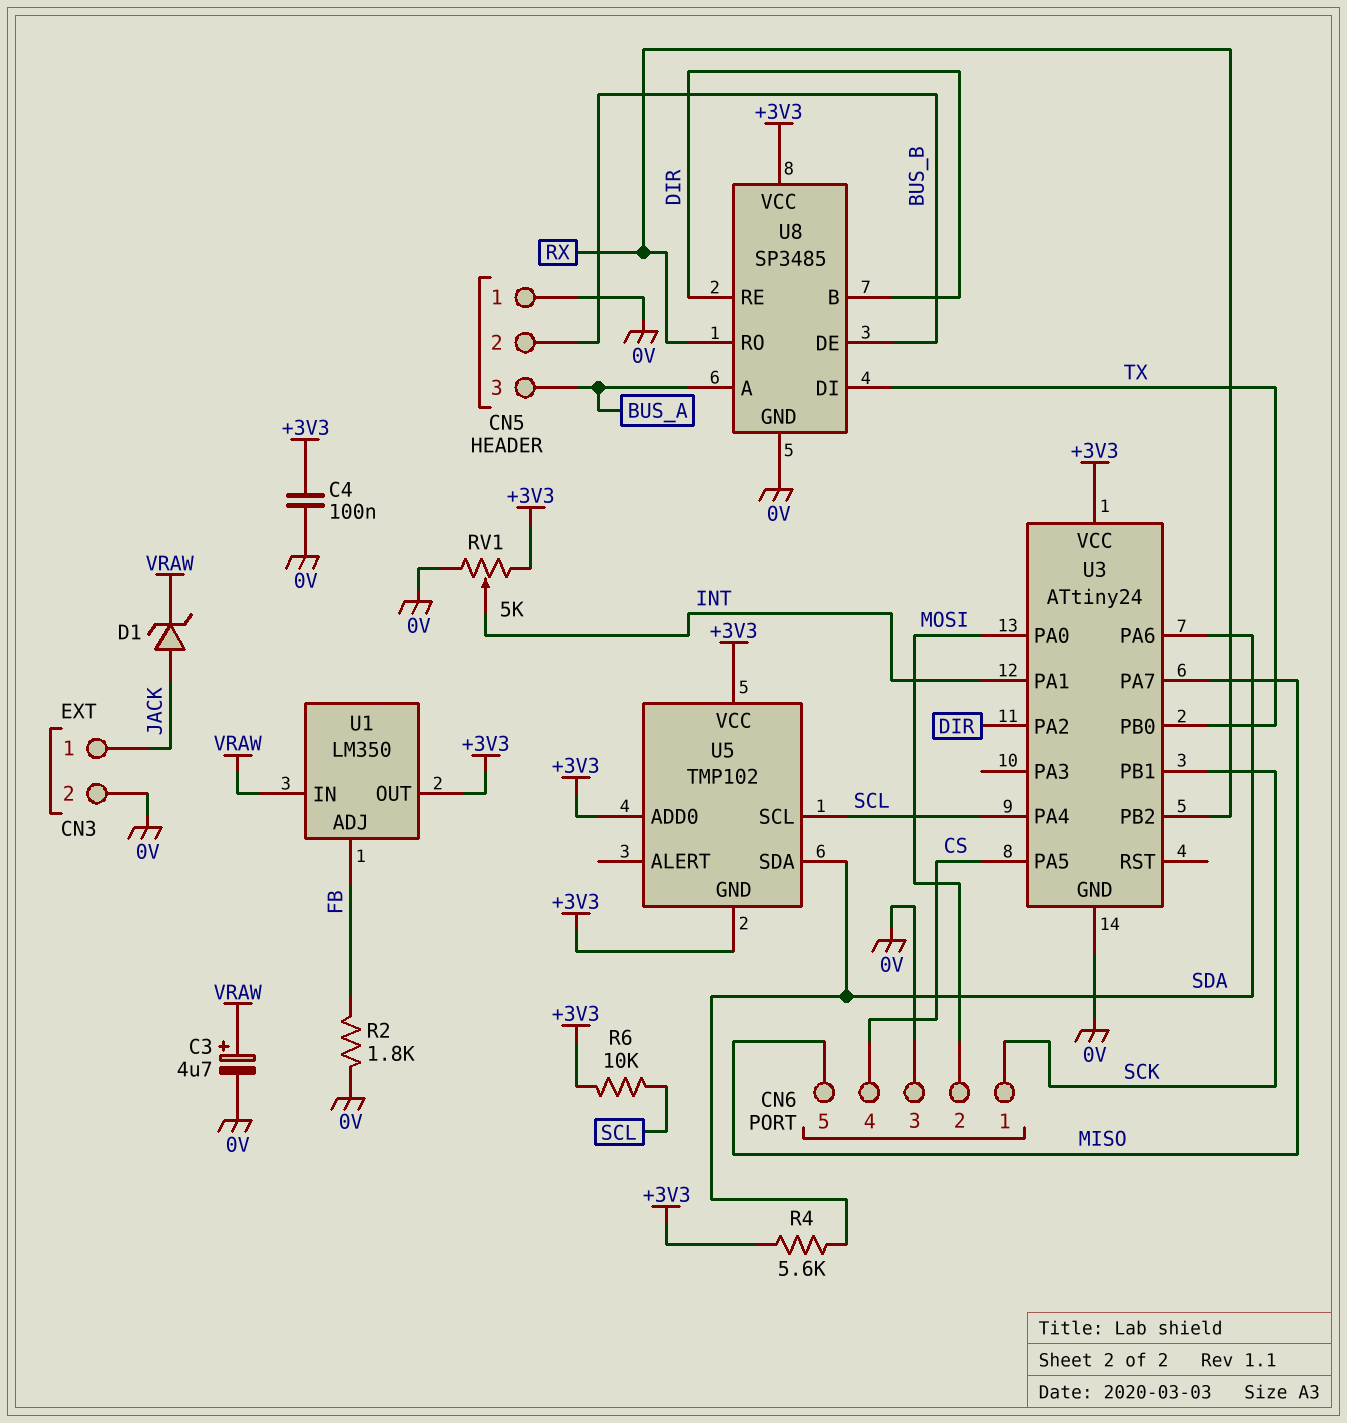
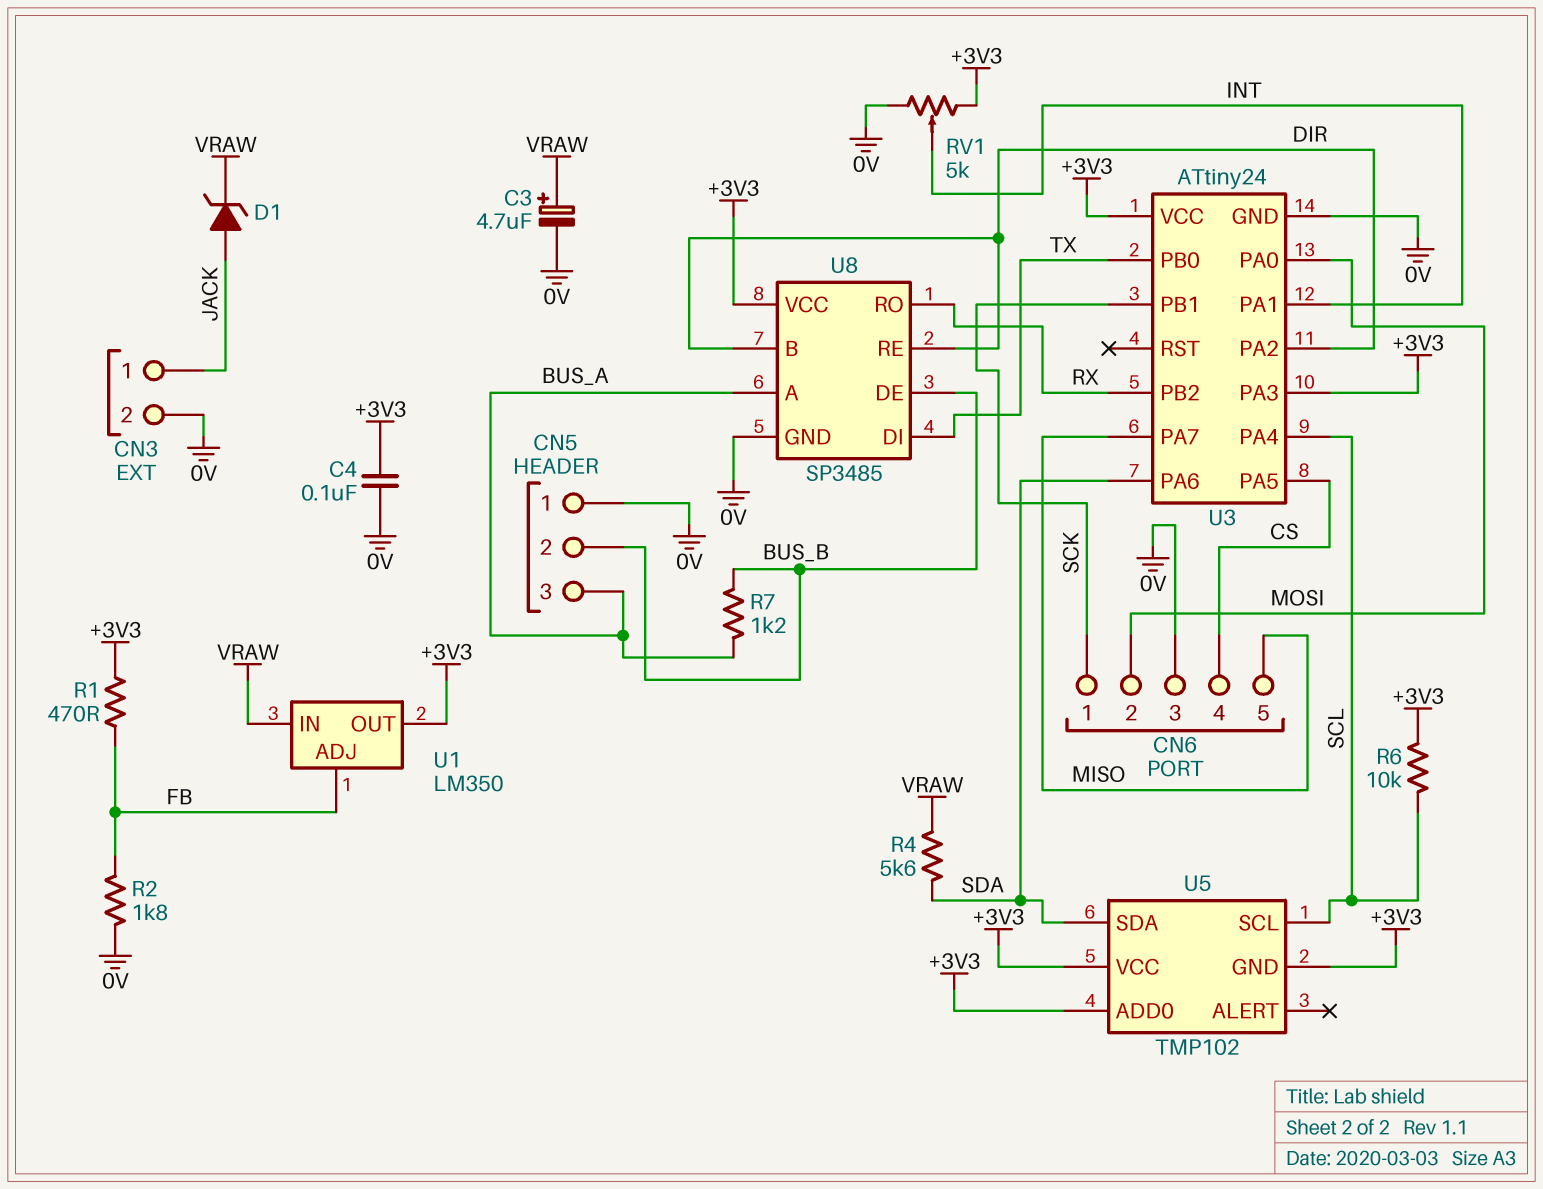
R1: none -> 470 (+3V3, FB)
R4: 5.6k (+3V3, SDA) -> 5.6k (SDA, VRAW)
R7: none -> 1.2k (BUS_A, BUS_B)
U3 pin PA3: none -> +3V3

